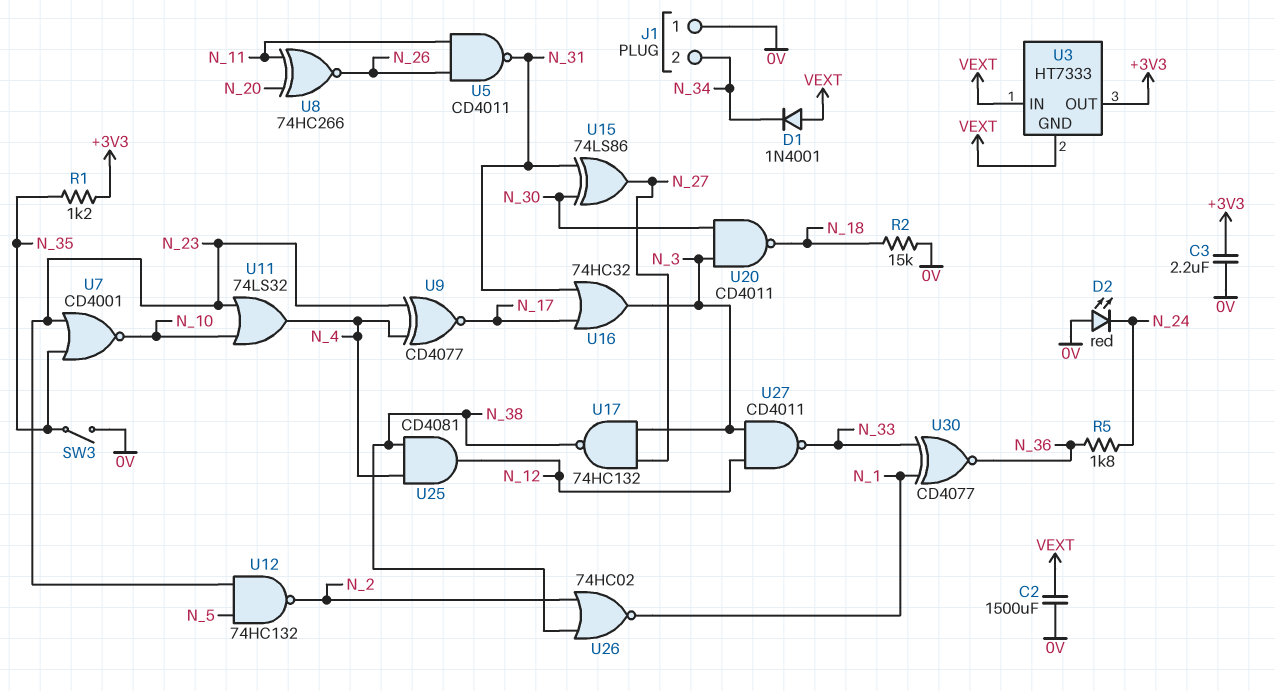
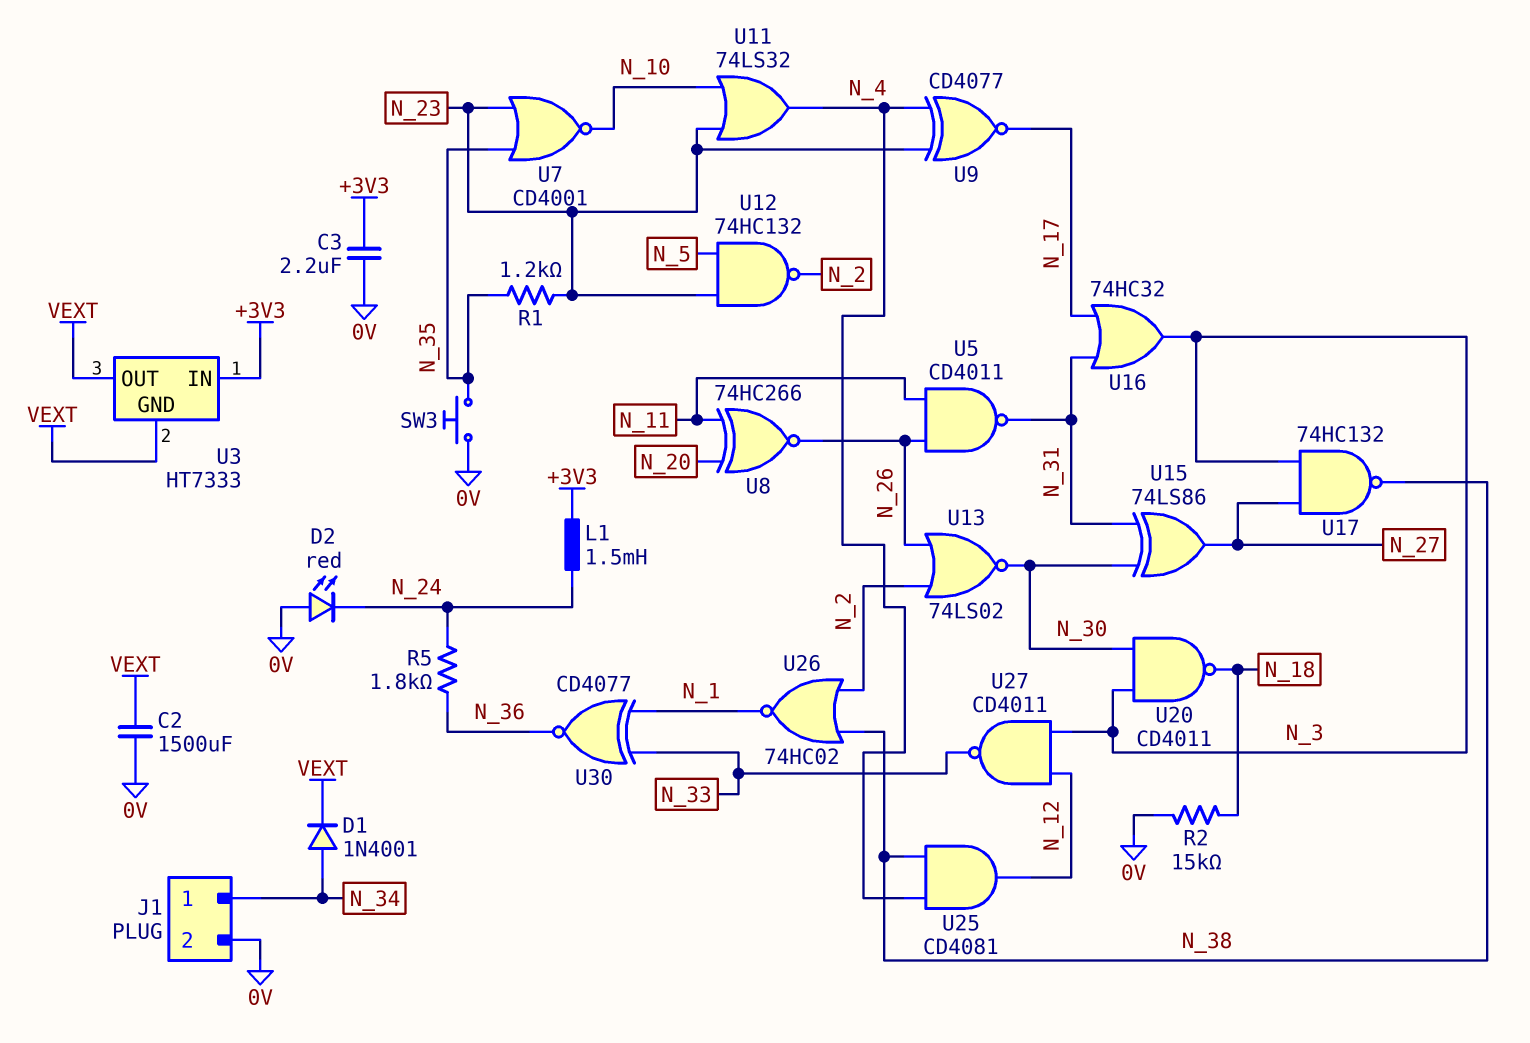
D1: diode 1N4001 (A VEXT, K N_34) -> diode 1N4001 (A N_34, K VEXT)
J1 pin 1: 0V -> N_34
J1 pin 2: N_34 -> 0V
L1: none -> 1.5mH (+3V3, N_24)
R1: 1.2k (+3V3, N_35) -> 1.2k (N_23, N_35)
SW3: switch (0V, N_35) -> button (0V, N_35)
U3 pin IN: VEXT -> +3V3
U3 pin OUT: +3V3 -> VEXT
U13: none -> NOR 74LS02 (in N_2, in N_26, out N_30)

